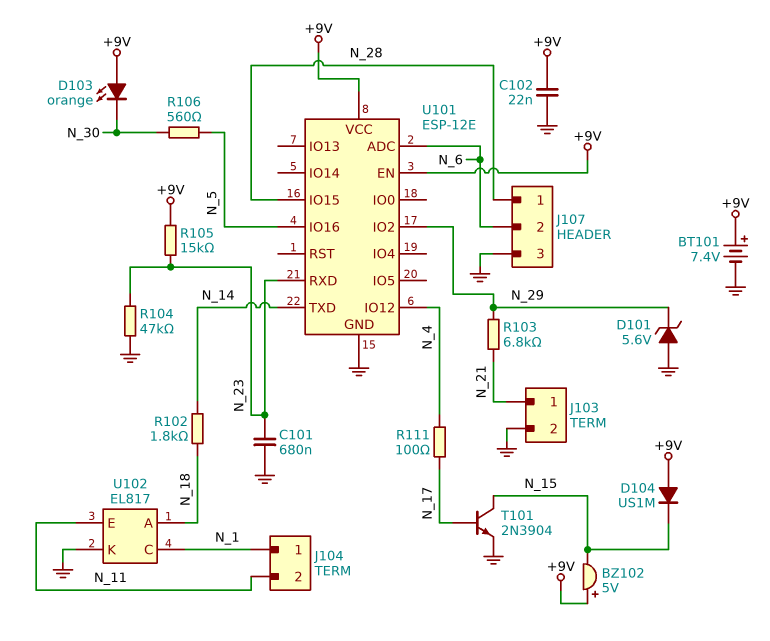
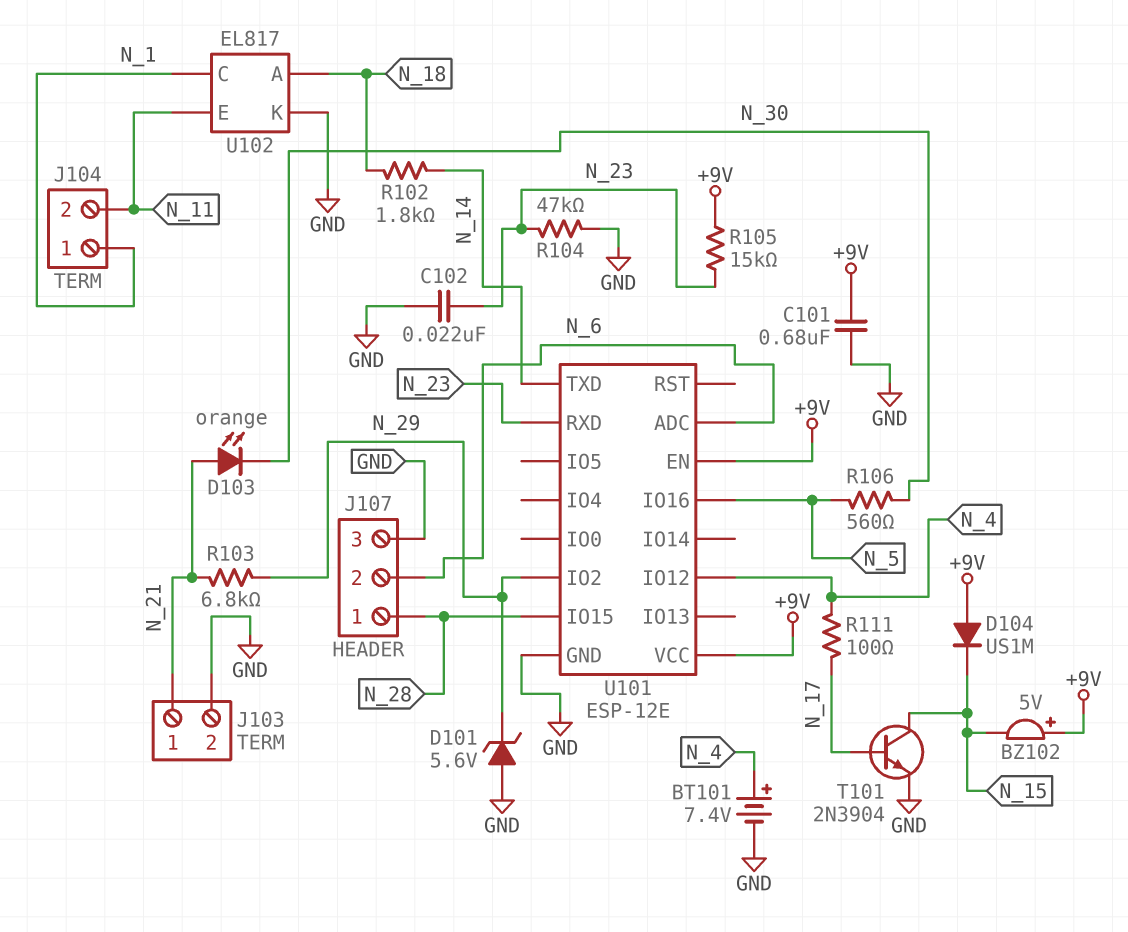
BT101: 7.4V (plus +9V, minus GND) -> 7.4V (plus N_4, minus GND)
C101: 680nF (GND, N_23) -> 680nF (+9V, GND)
C102: 22nF (+9V, GND) -> 22nF (GND, N_23)
D103: LED orange (A +9V, K N_30) -> LED orange (A N_21, K N_30)

